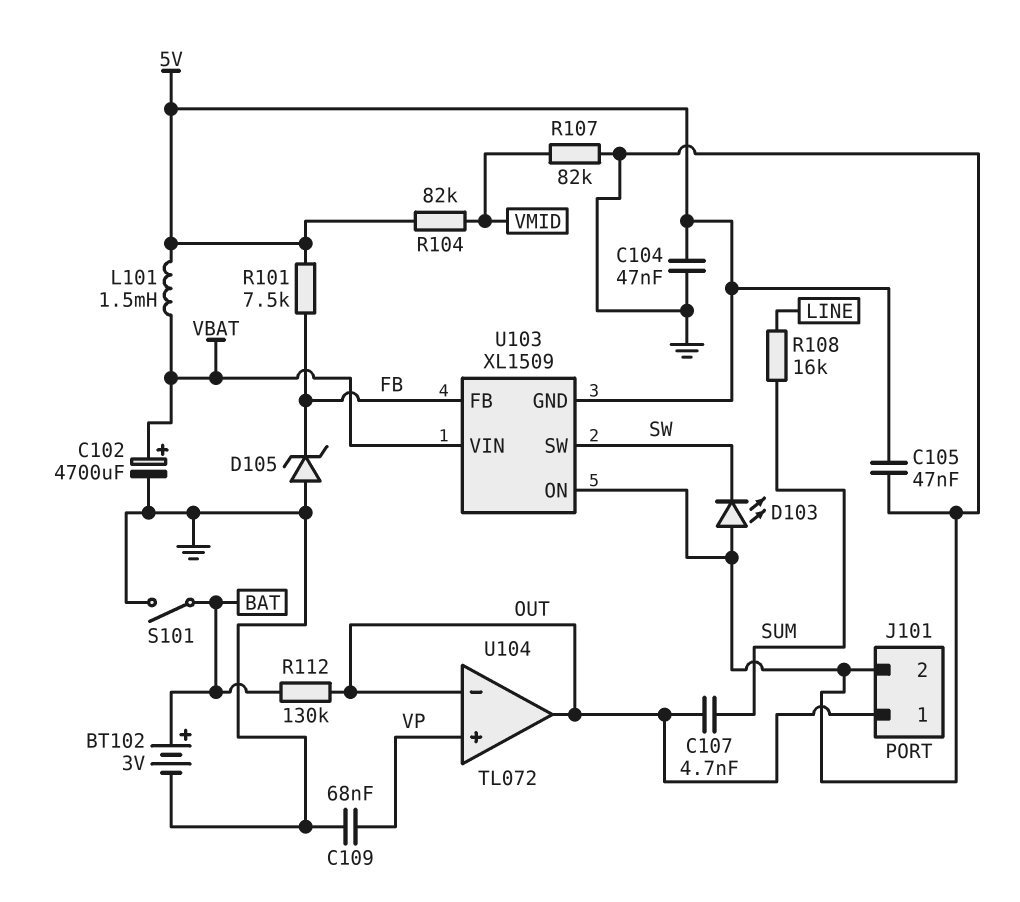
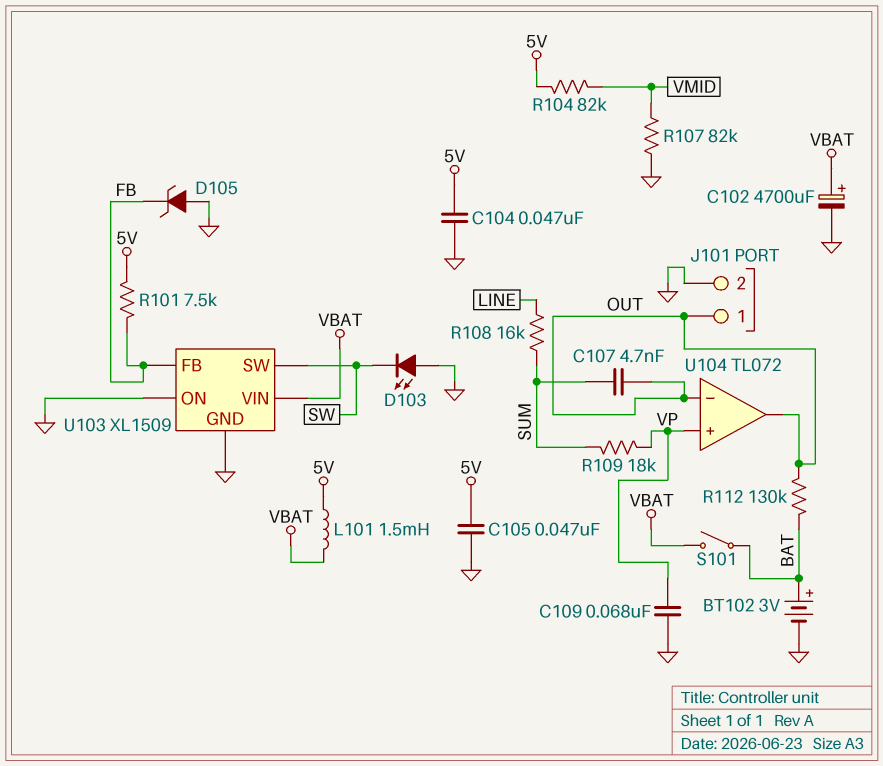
R109: none -> 18k (SUM, VP)
S101: switch (BAT, GND) -> switch (BAT, VBAT)
U103 pin GND: 5V -> GND

